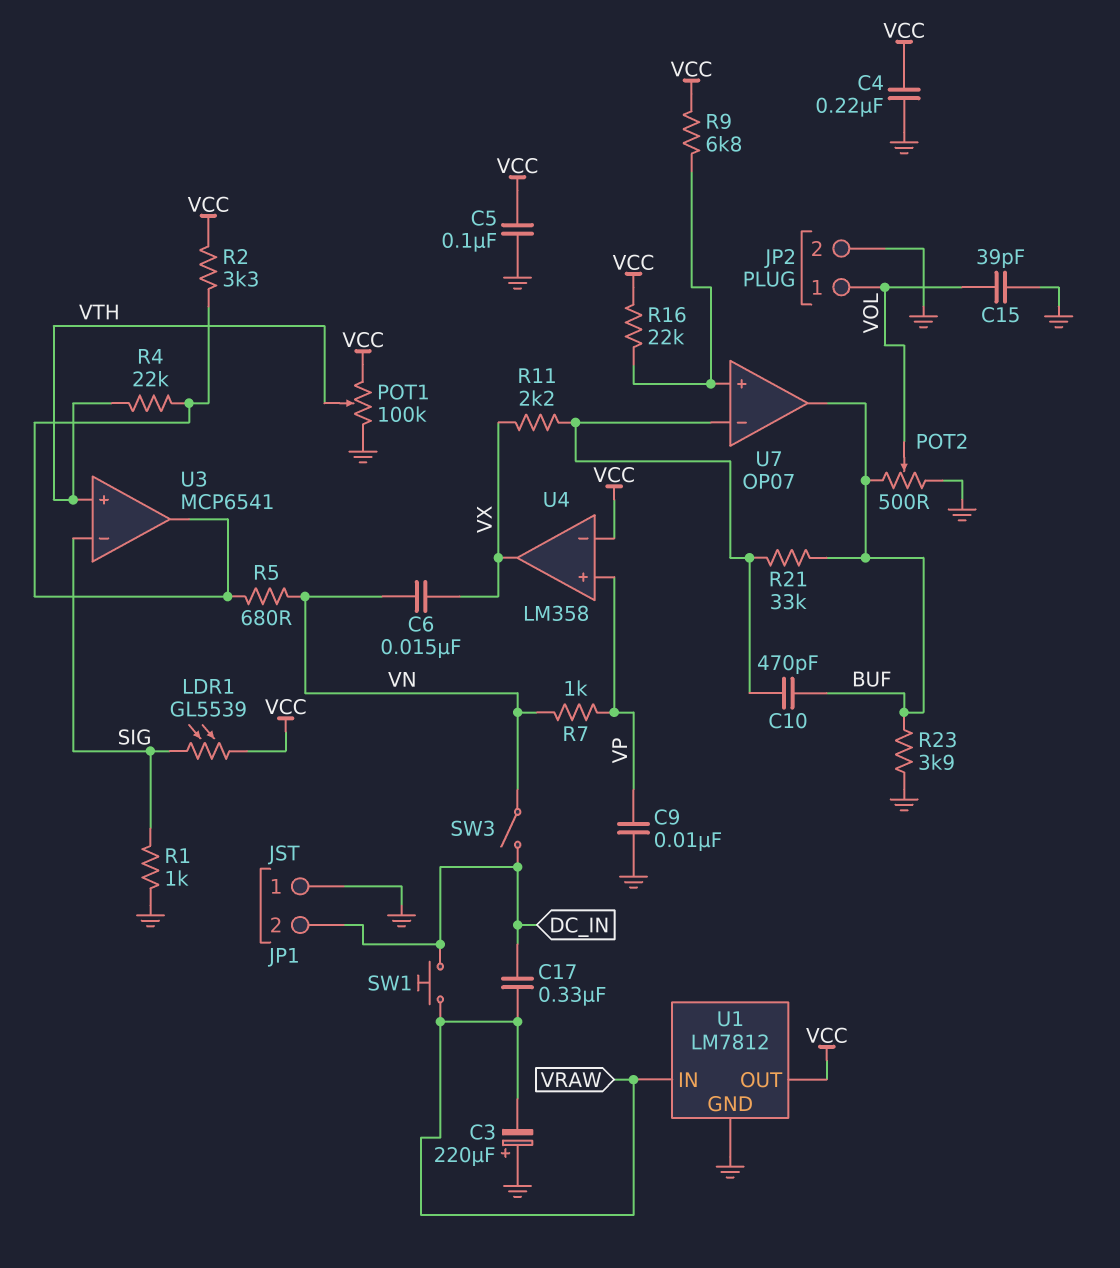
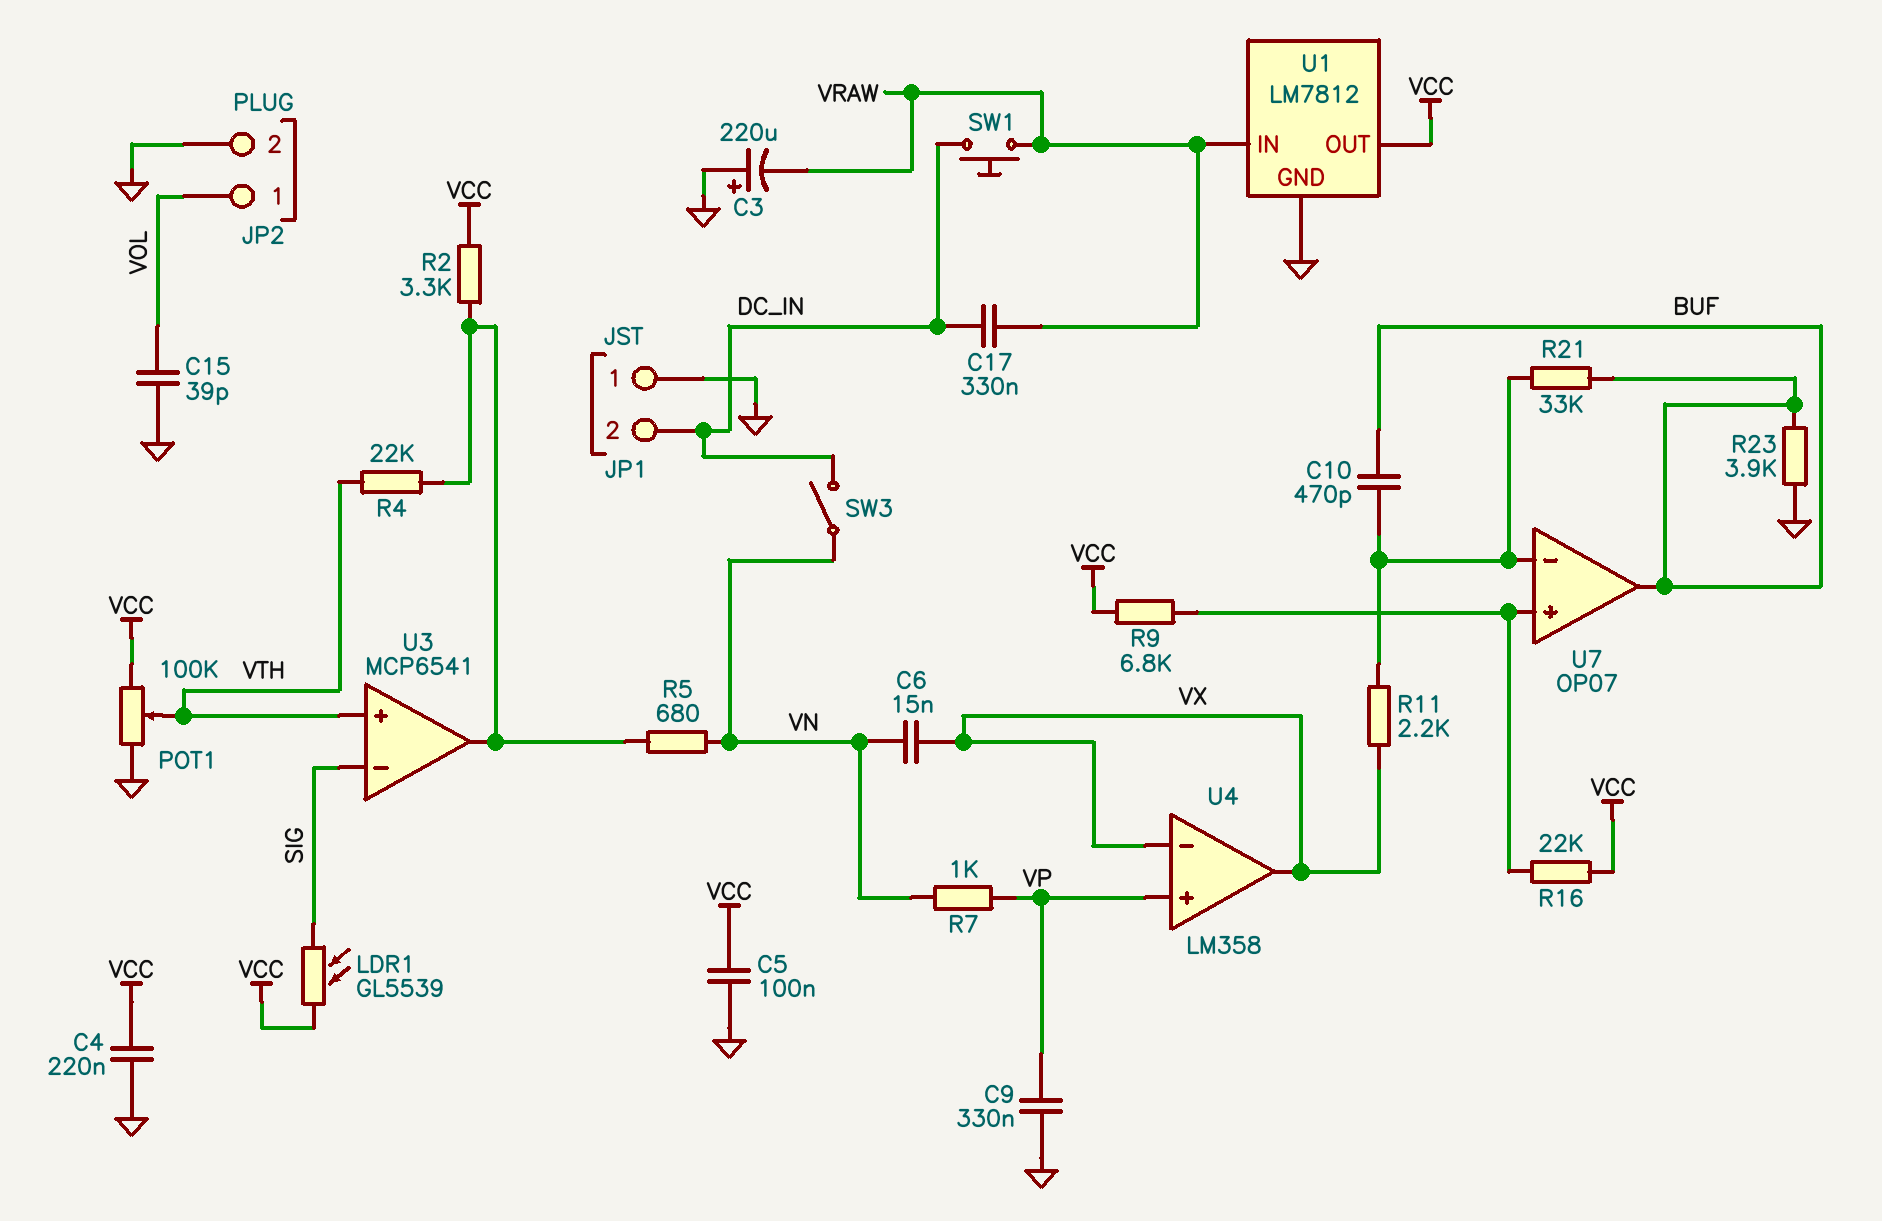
C9: 10nF (GND, VP) -> 330nF (GND, VP)
POT2: 500 (BUF, GND, wiper VOL) -> none
R1: 1k (GND, SIG) -> none
U4 pin in-: VCC -> VX

